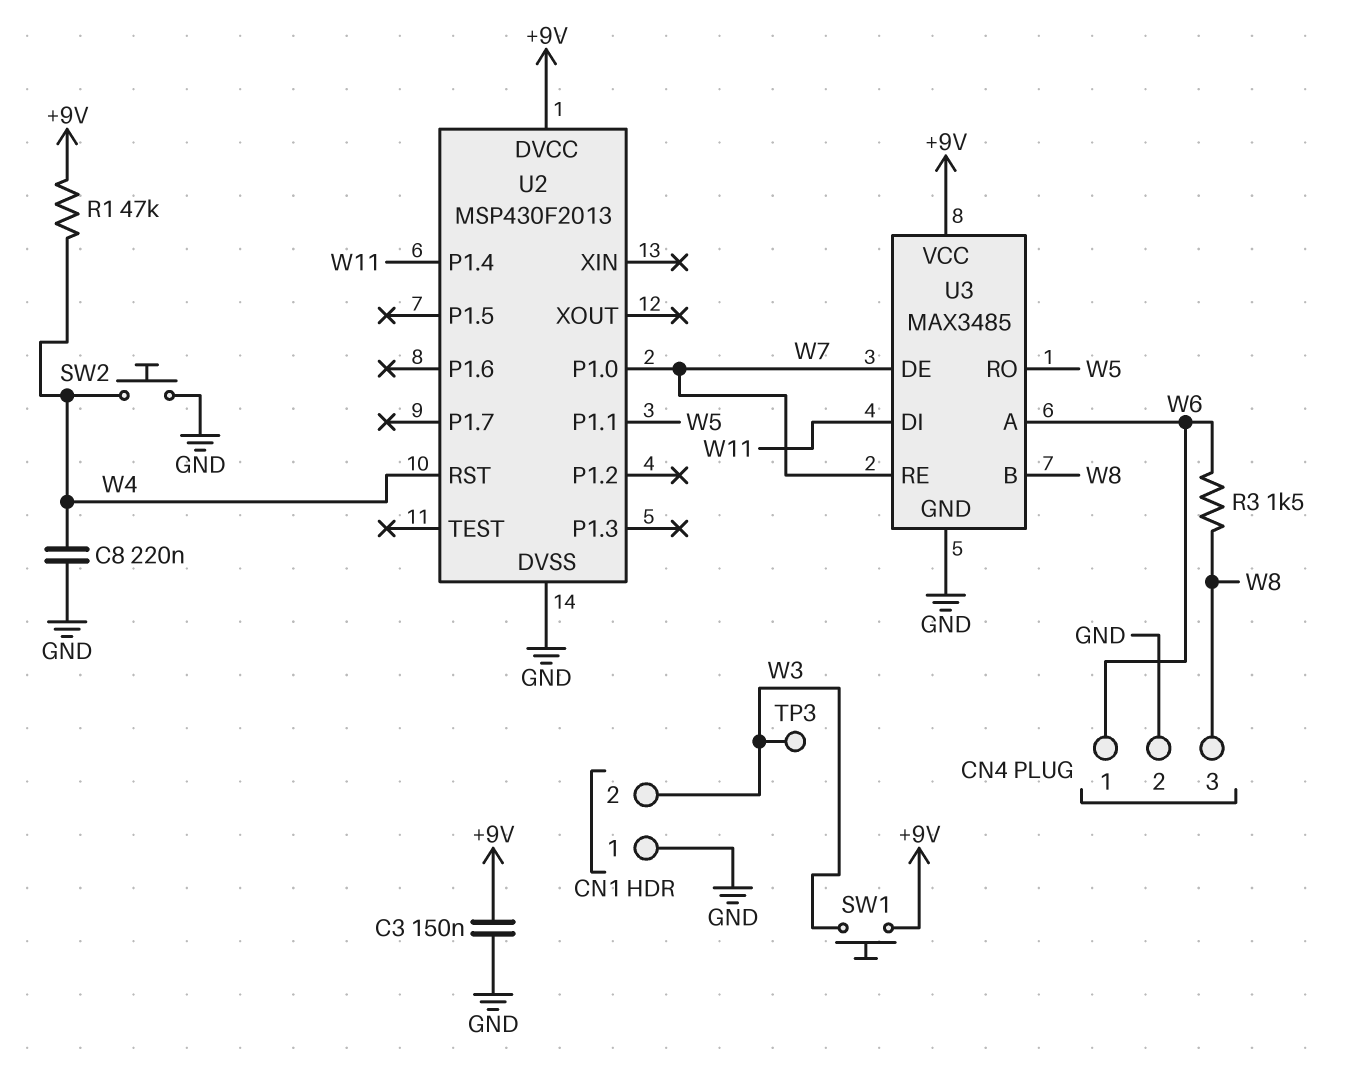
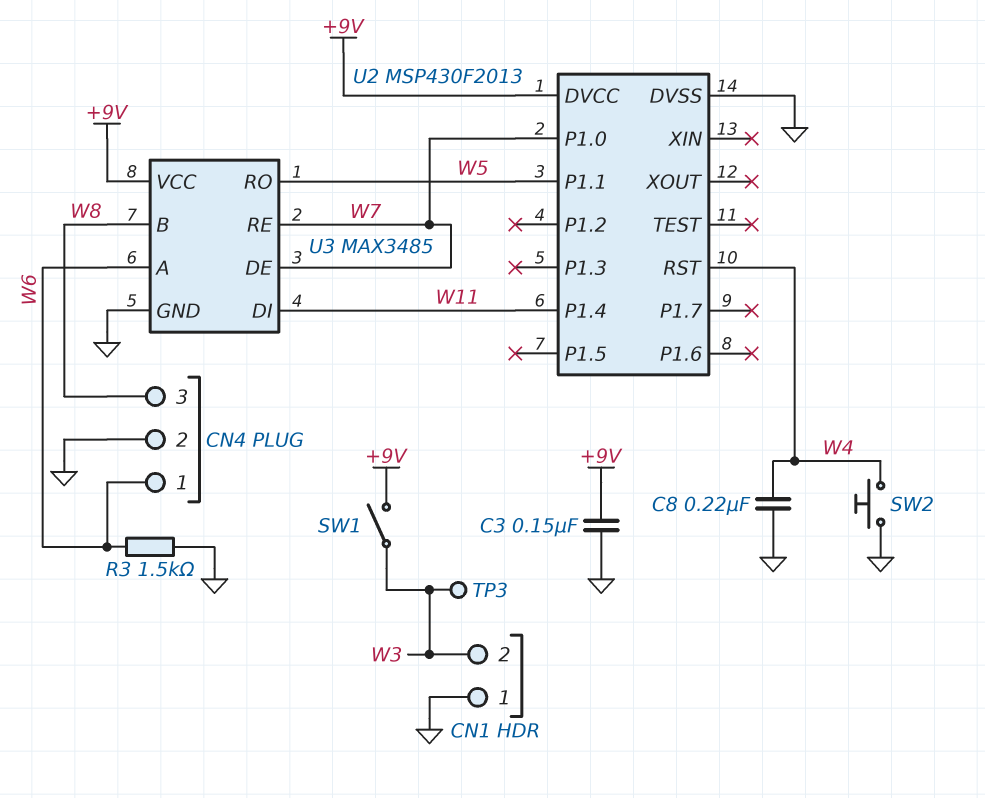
R1: 47k (+9V, W4) -> none
R3: 1.5k (W6, W8) -> 1.5k (GND, W6)
SW1: button (+9V, W3) -> switch (+9V, W3)

